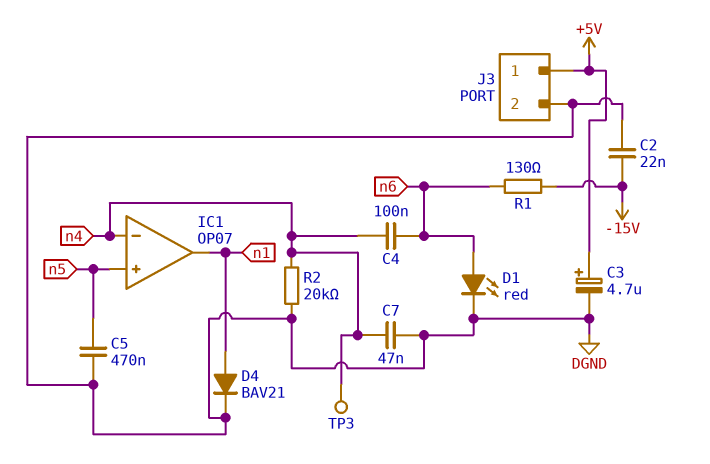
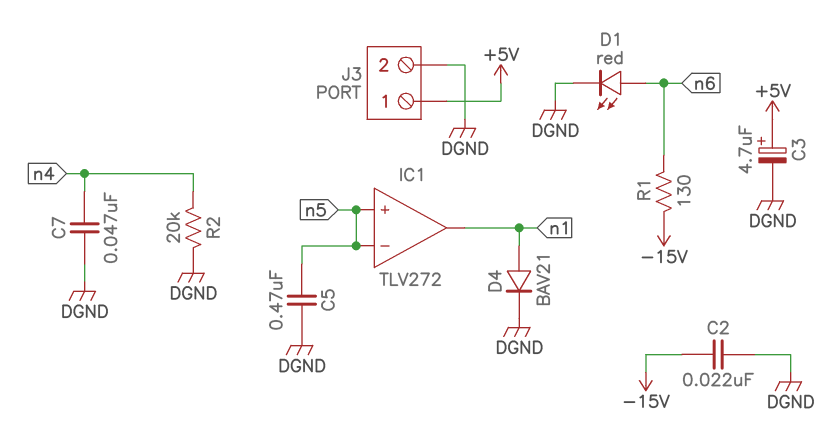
C4: 100nF (n4, n6) -> none
IC1: OP07 -> TLV272
IC1 pin in-: n4 -> n5
TP3: test point (n4) -> none

